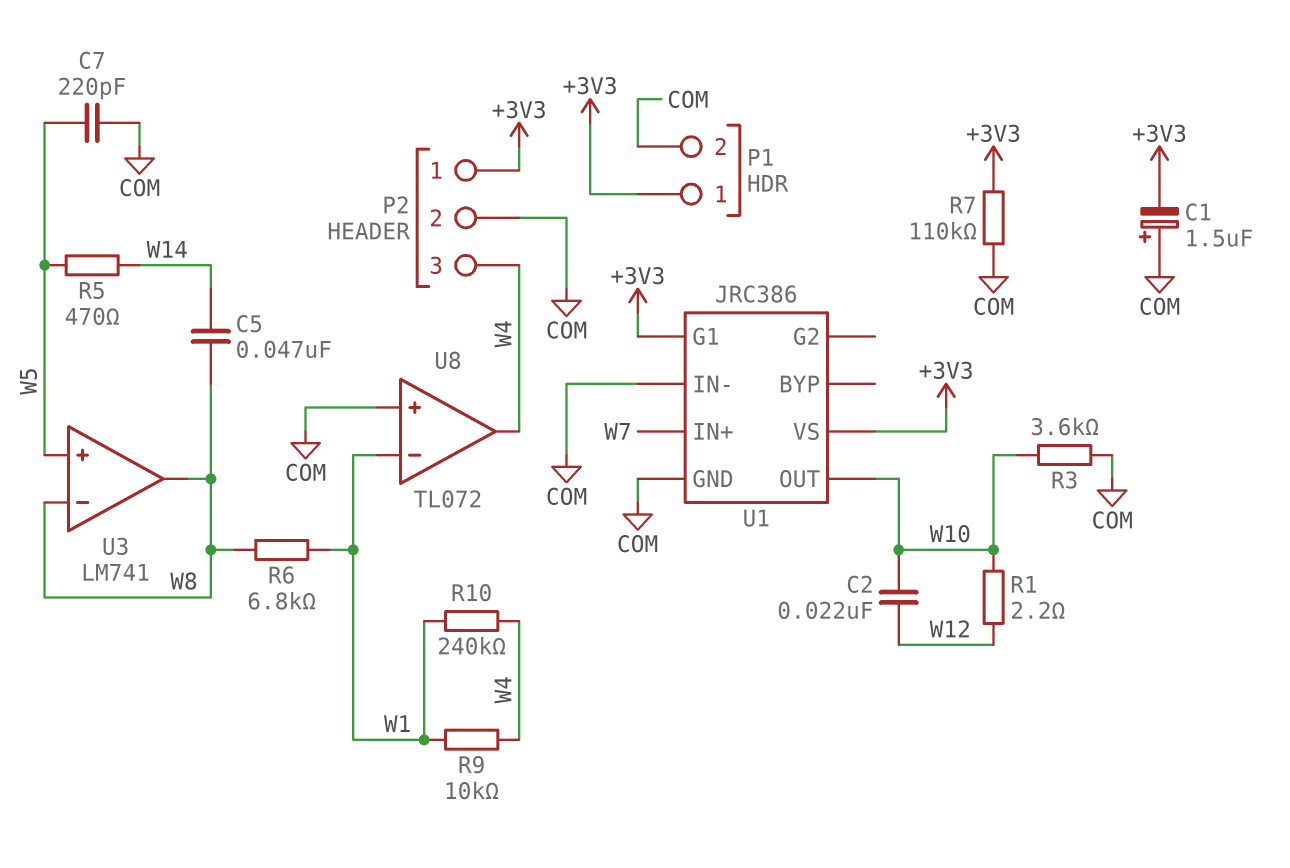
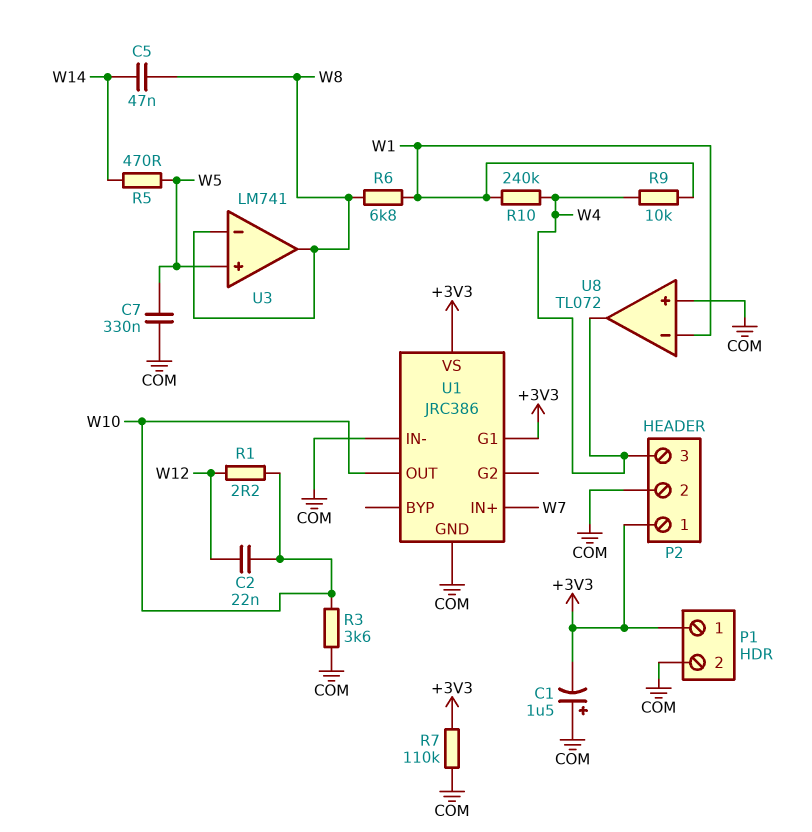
C7: 220pF (COM, W5) -> 330nF (COM, W5)

